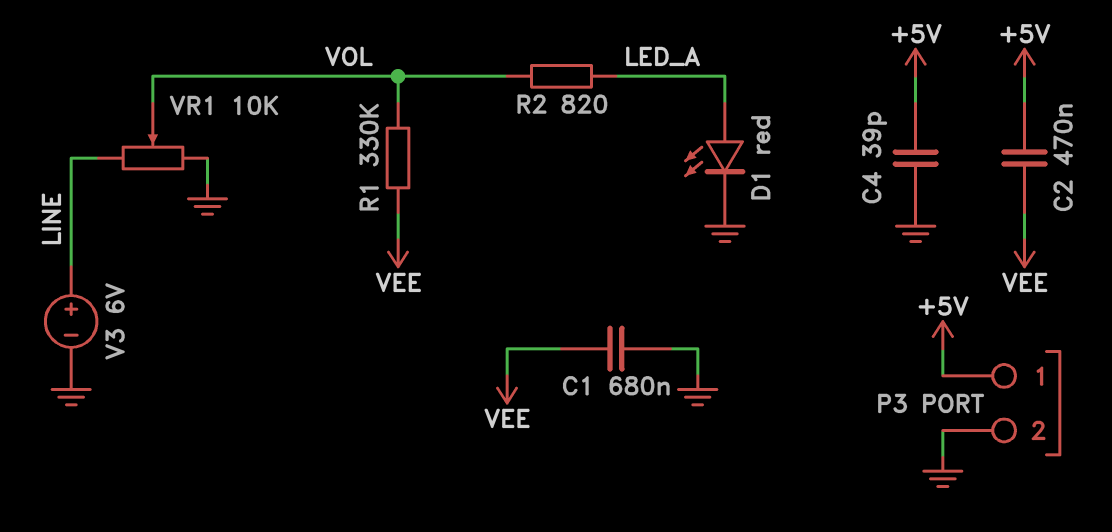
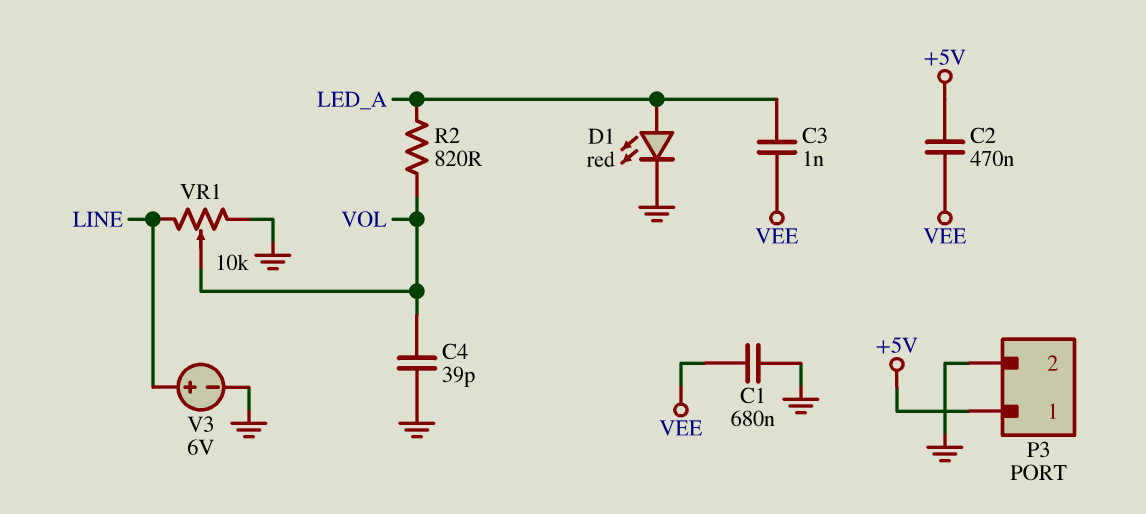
C3: none -> 1nF (LED_A, VEE)
C4: 39pF (+5V, GND) -> 39pF (GND, VOL)
R1: 330k (VEE, VOL) -> none

